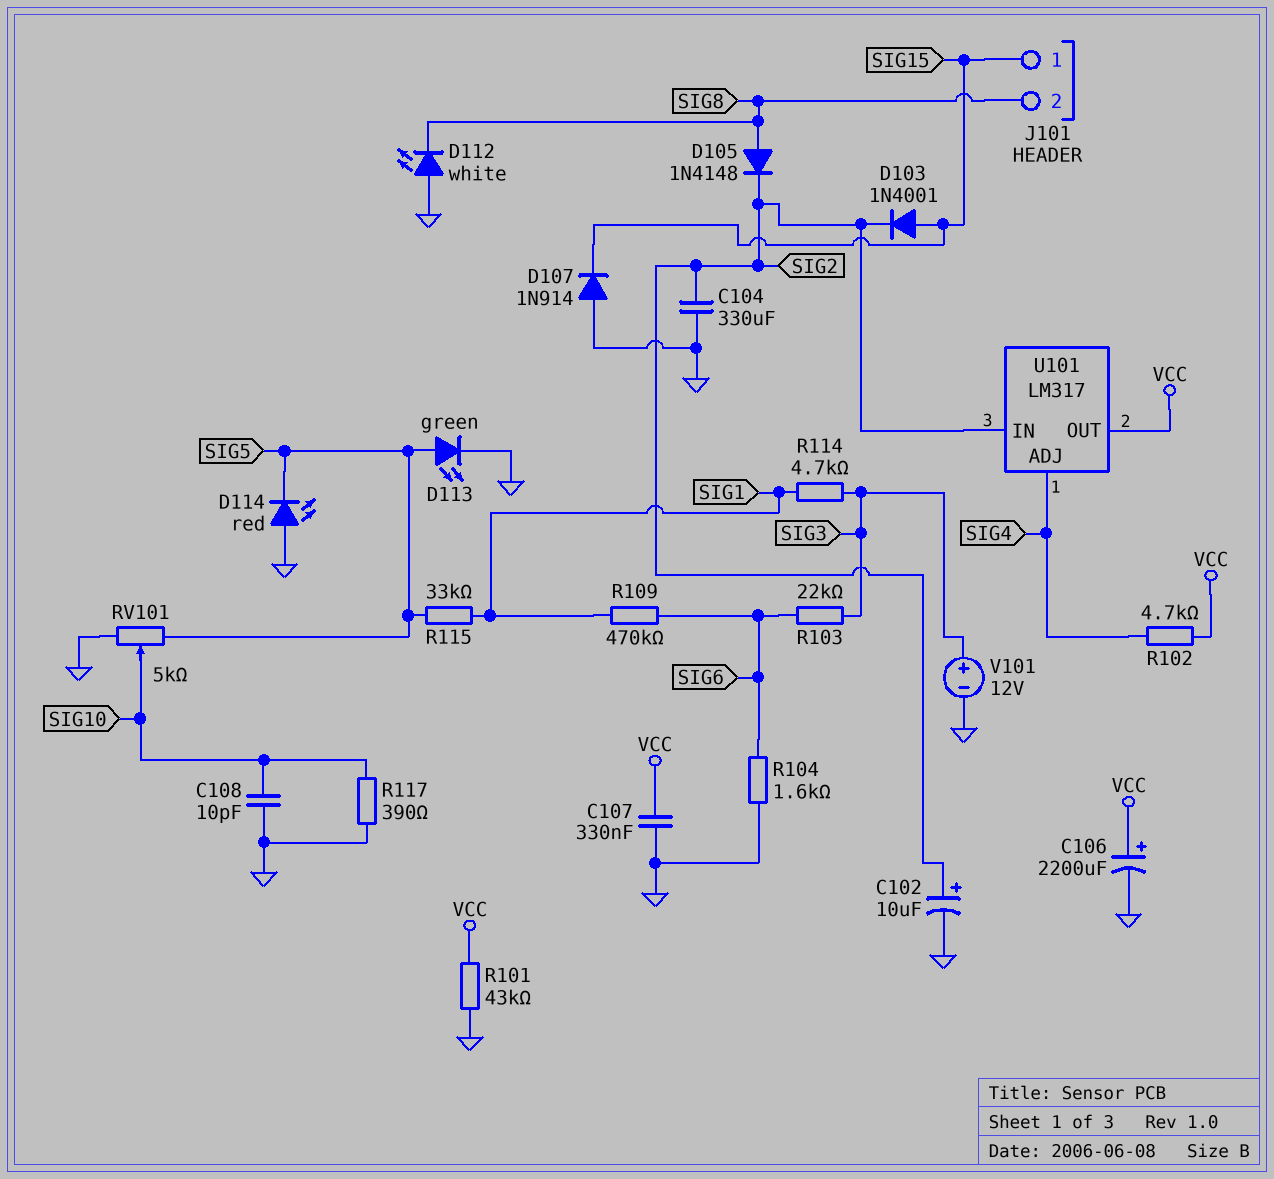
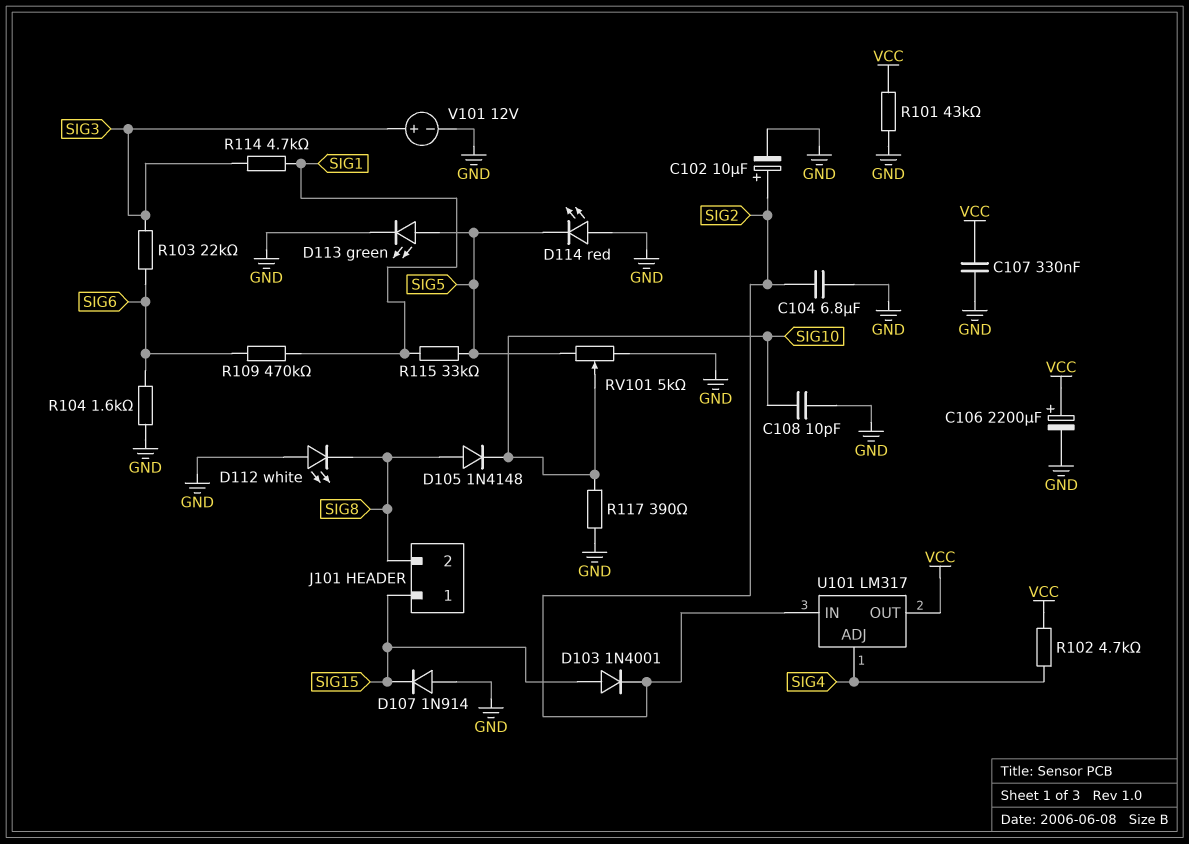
C104: 330uF (GND, SIG2) -> 6.8uF (GND, SIG2)
D105: diode 1N4148 (A SIG8, K SIG2) -> diode 1N4148 (A SIG8, K SIG10)

